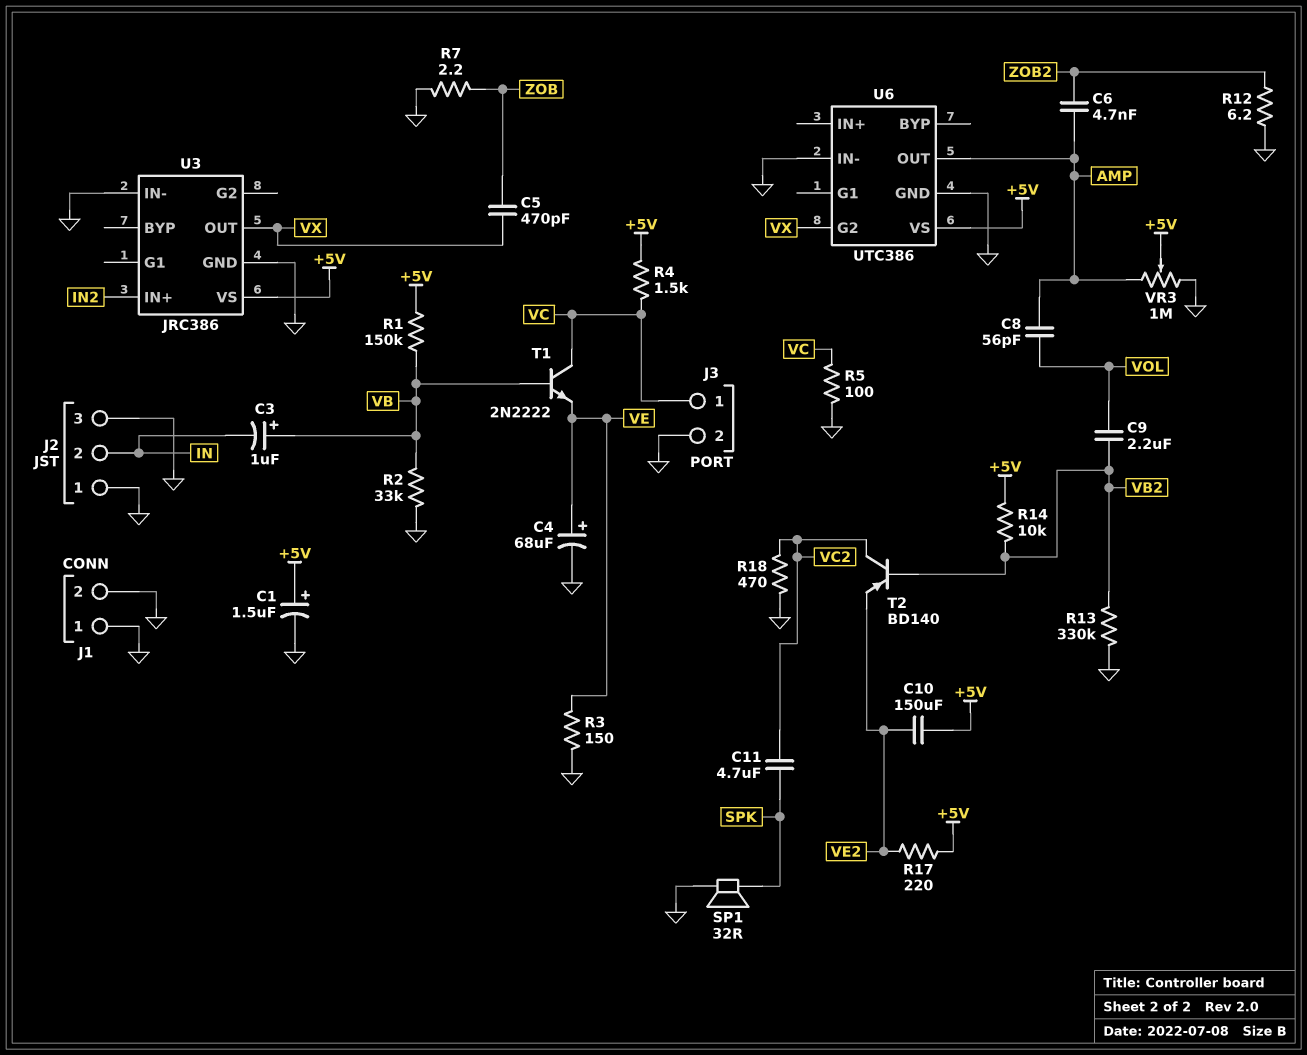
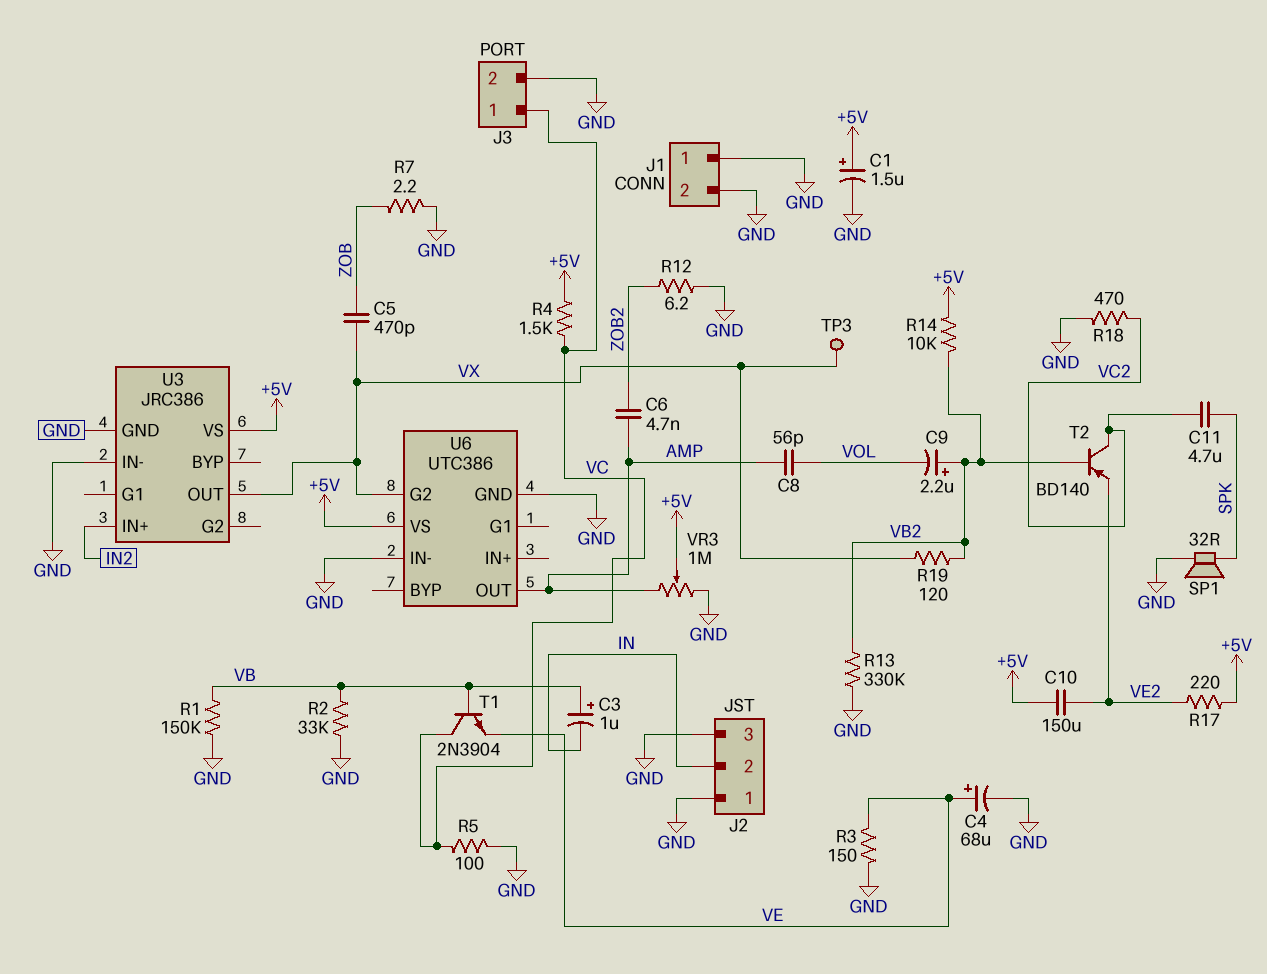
C9: 2.2uF (VB2, VOL) -> 2.2uF (plus VB2, minus VOL)
R1: 150k (+5V, VB) -> 150k (GND, VB)
R19: none -> 120 (VB2, VX)
T1: NPN 2N2222 (B VB, C VC, E VE) -> NPN 2N3904 (B VB, C VC, E VE)
TP3: none -> test point (VX)

